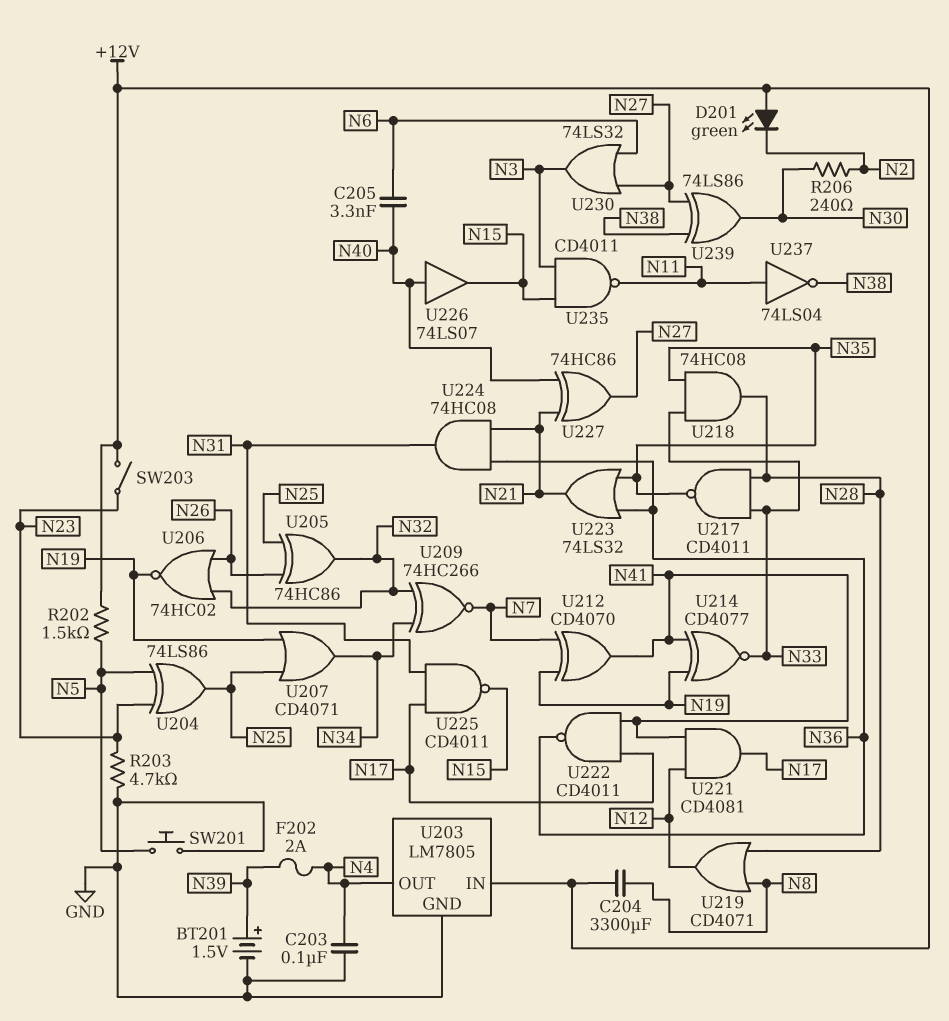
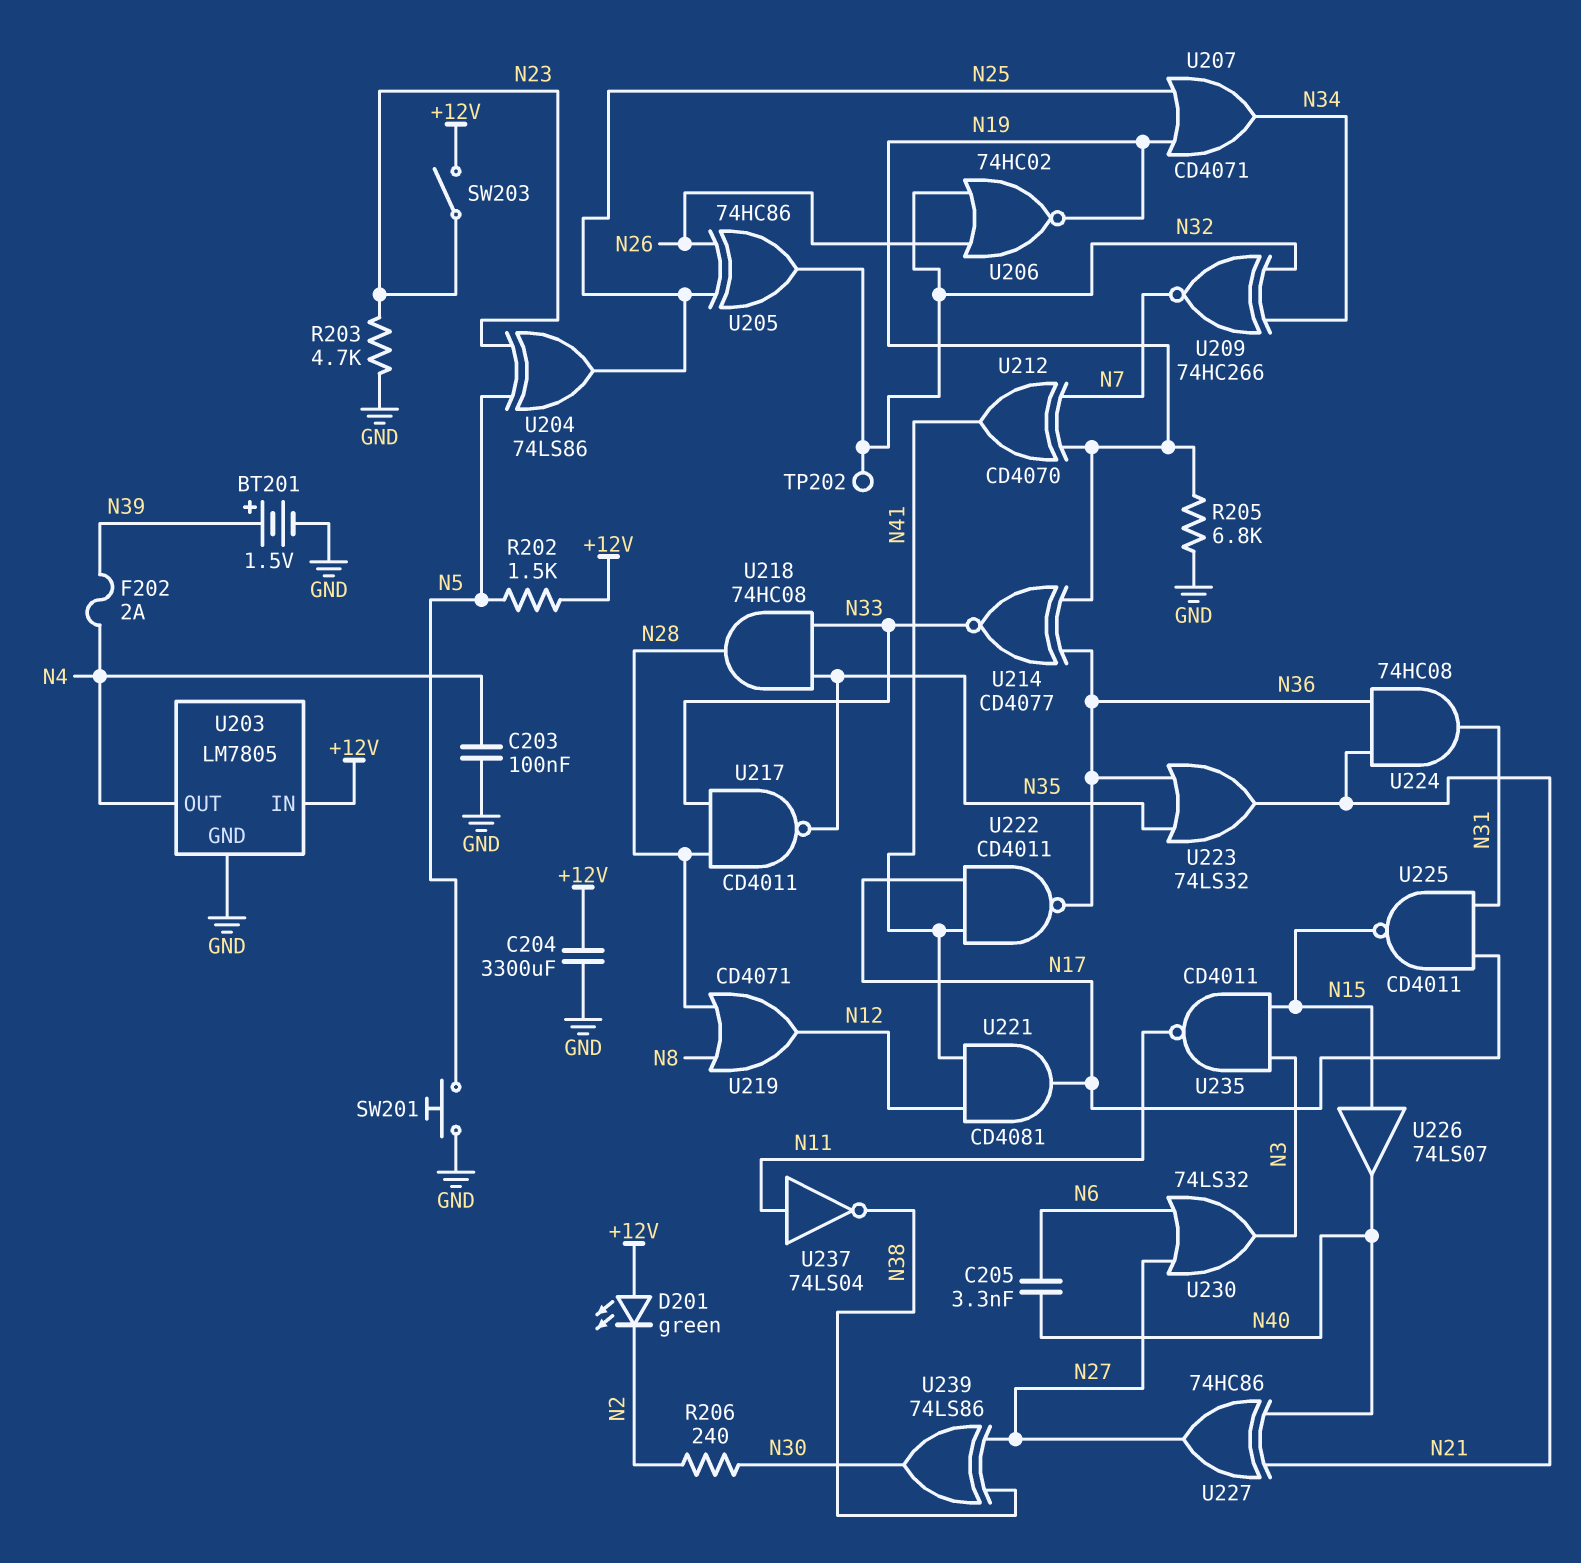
C204: 3300uF (+12V, N8) -> 3300uF (+12V, GND)
R205: none -> 6.8k (GND, N19)
TP202: none -> test point (N32)
U214: XNOR CD4077 (in N19, in N41, out N33) -> XNOR CD4077 (in N19, in N36, out N33)
U226: buffer 74LS07 (in N40, out N15) -> buffer 74LS07 (in N15, out N40)

